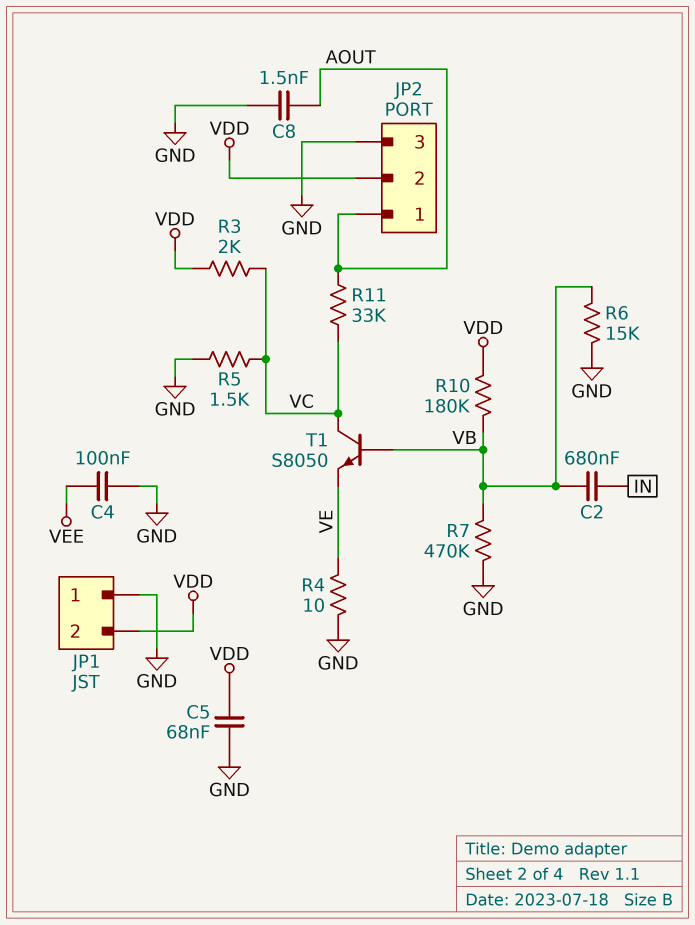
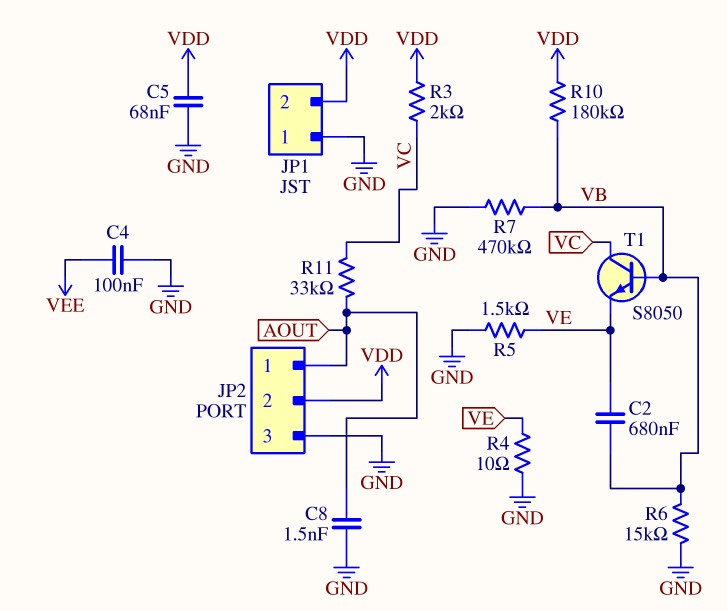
C2: 680nF (IN, VB) -> 680nF (VB, VE)
R5: 1.5k (GND, VC) -> 1.5k (GND, VE)

